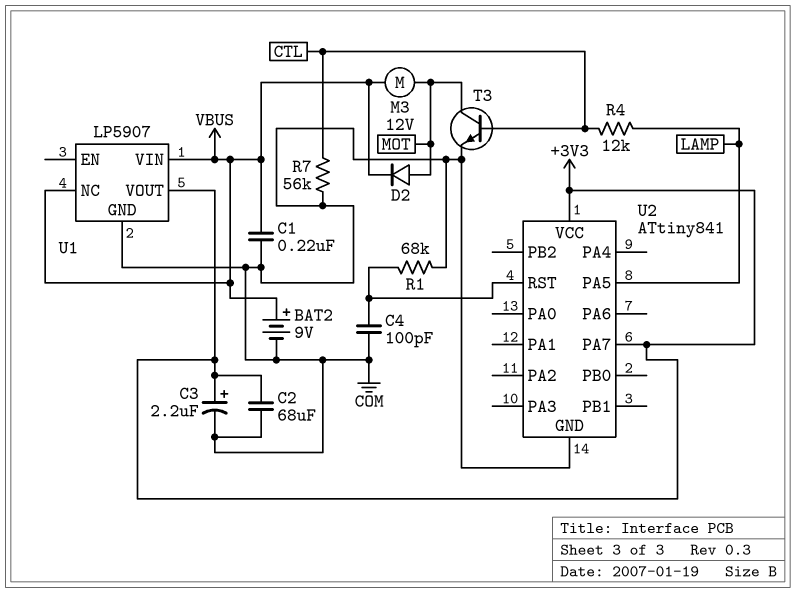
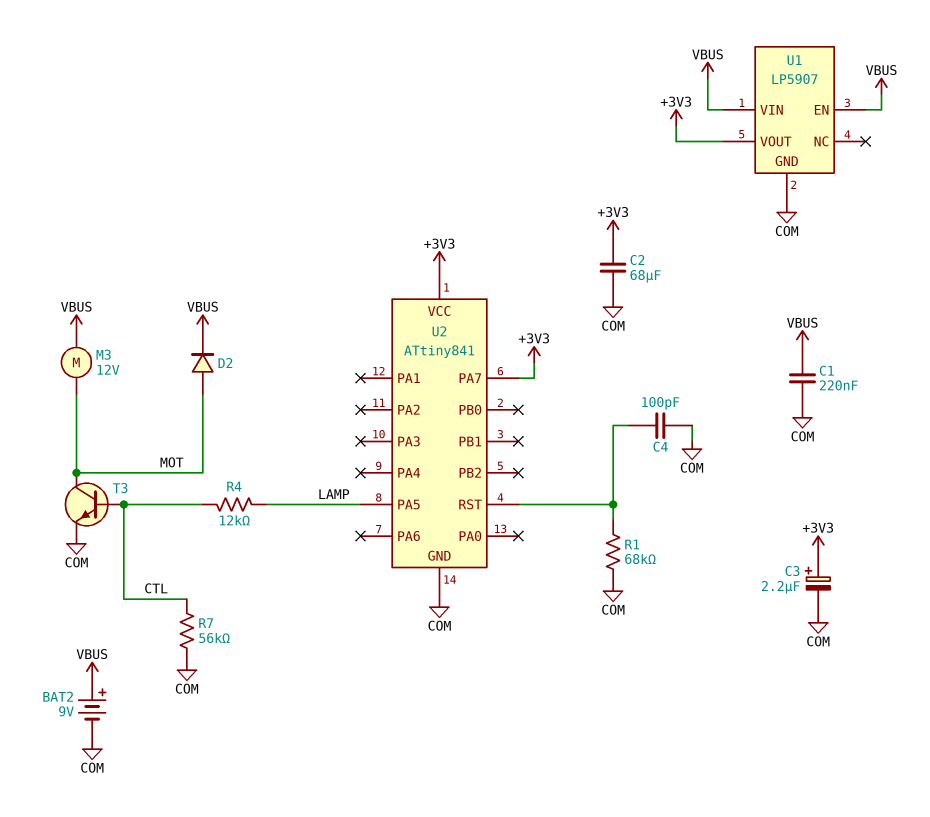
U1 pin EN: none -> VBUS
U1 pin NC: VBUS -> none

